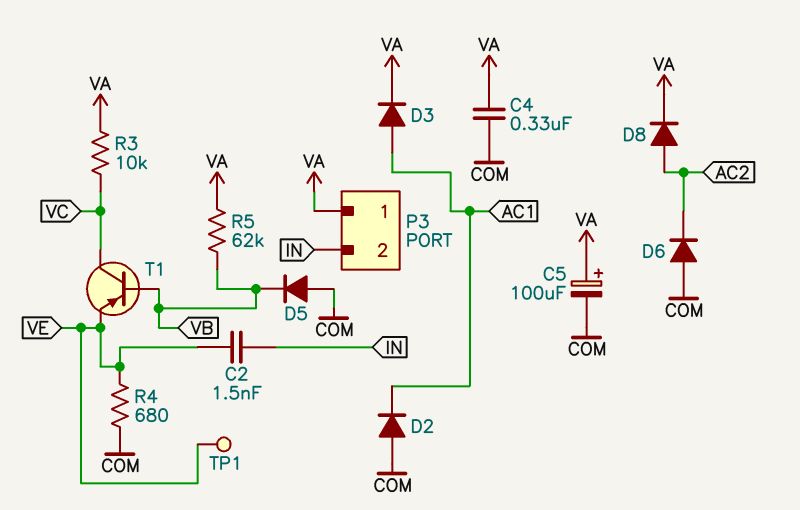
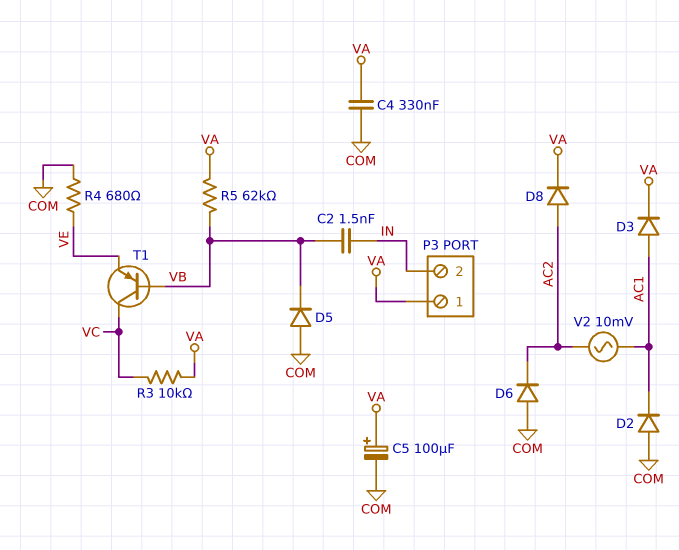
C2: 1.5nF (IN, VE) -> 1.5nF (IN, VB)
TP1: test point (VE) -> none
V2: none -> AC 10mV (AC1, AC2)

